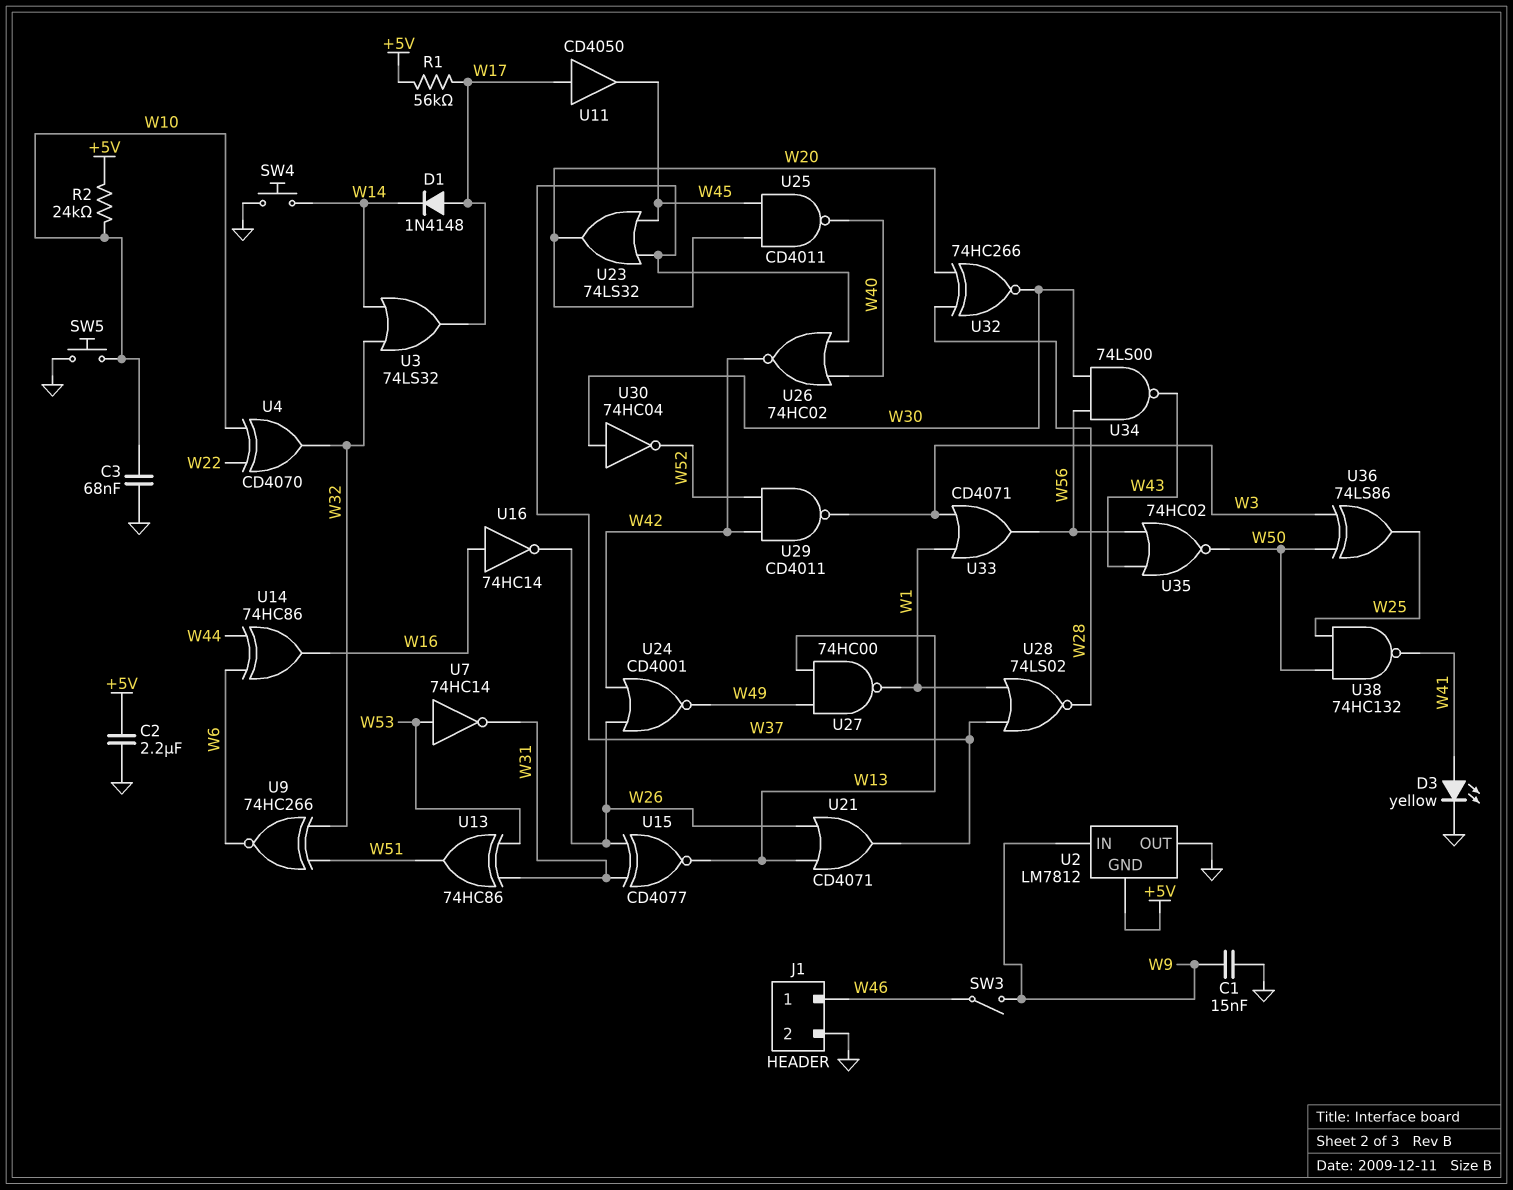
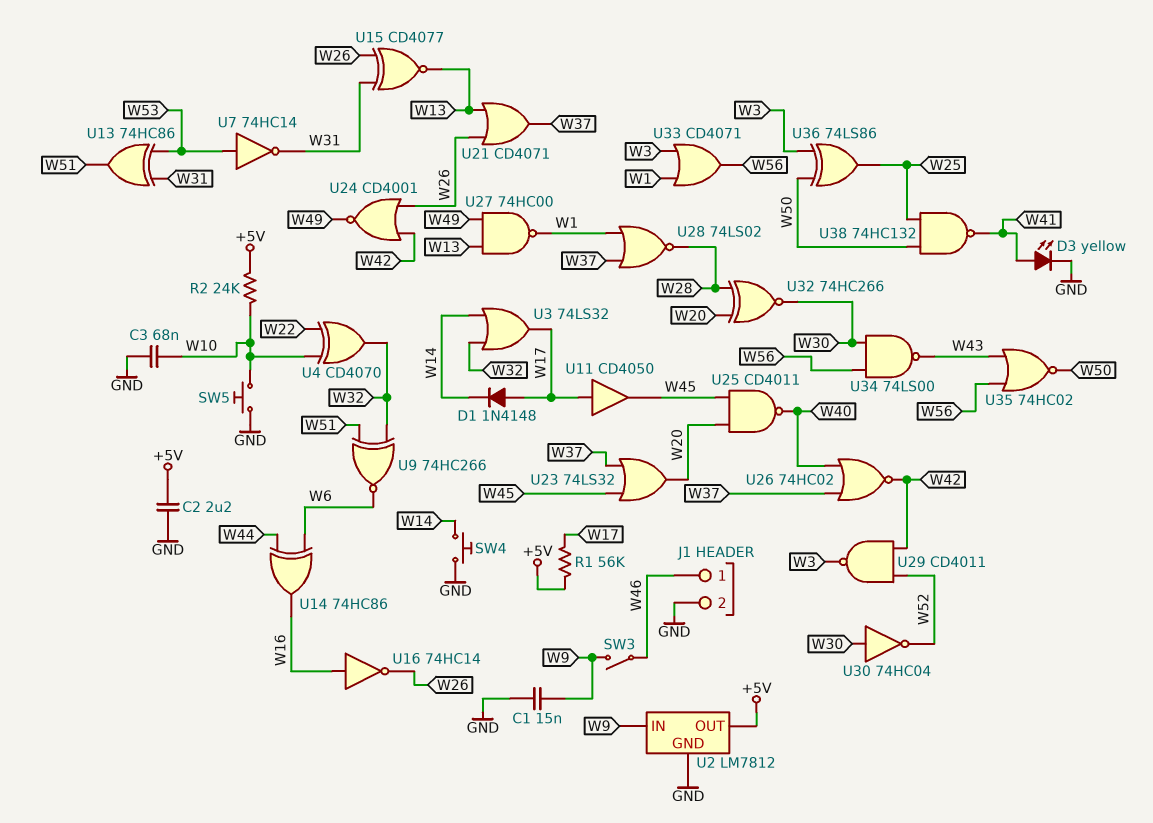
U2 pin GND: +5V -> GND
U2 pin OUT: GND -> +5V

